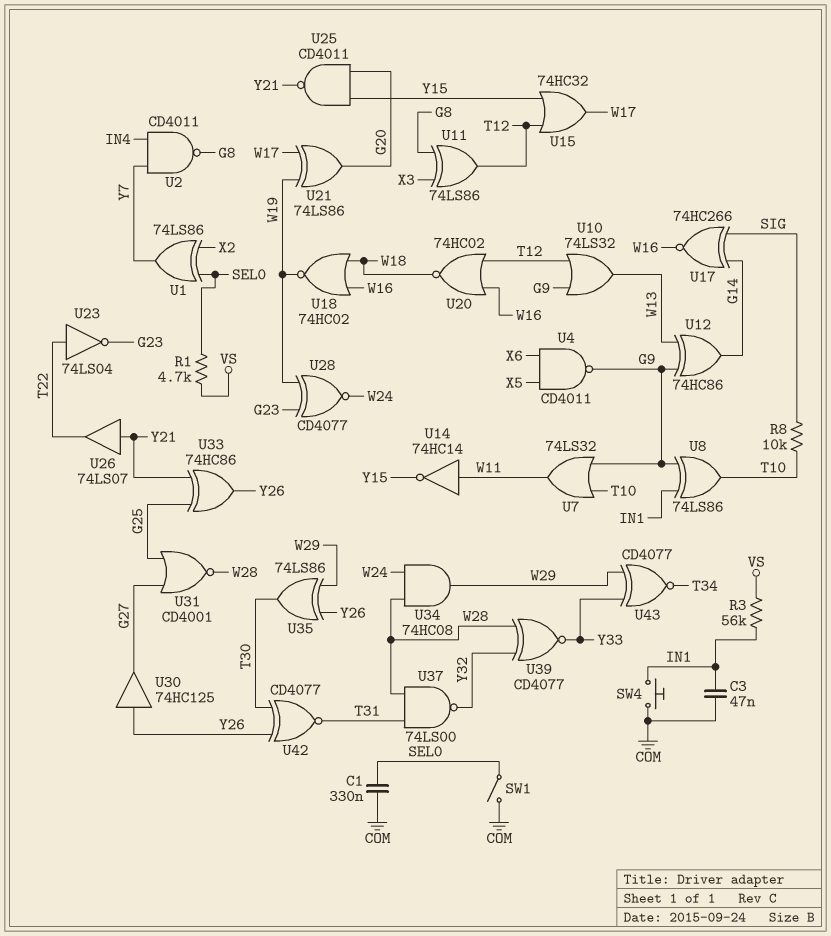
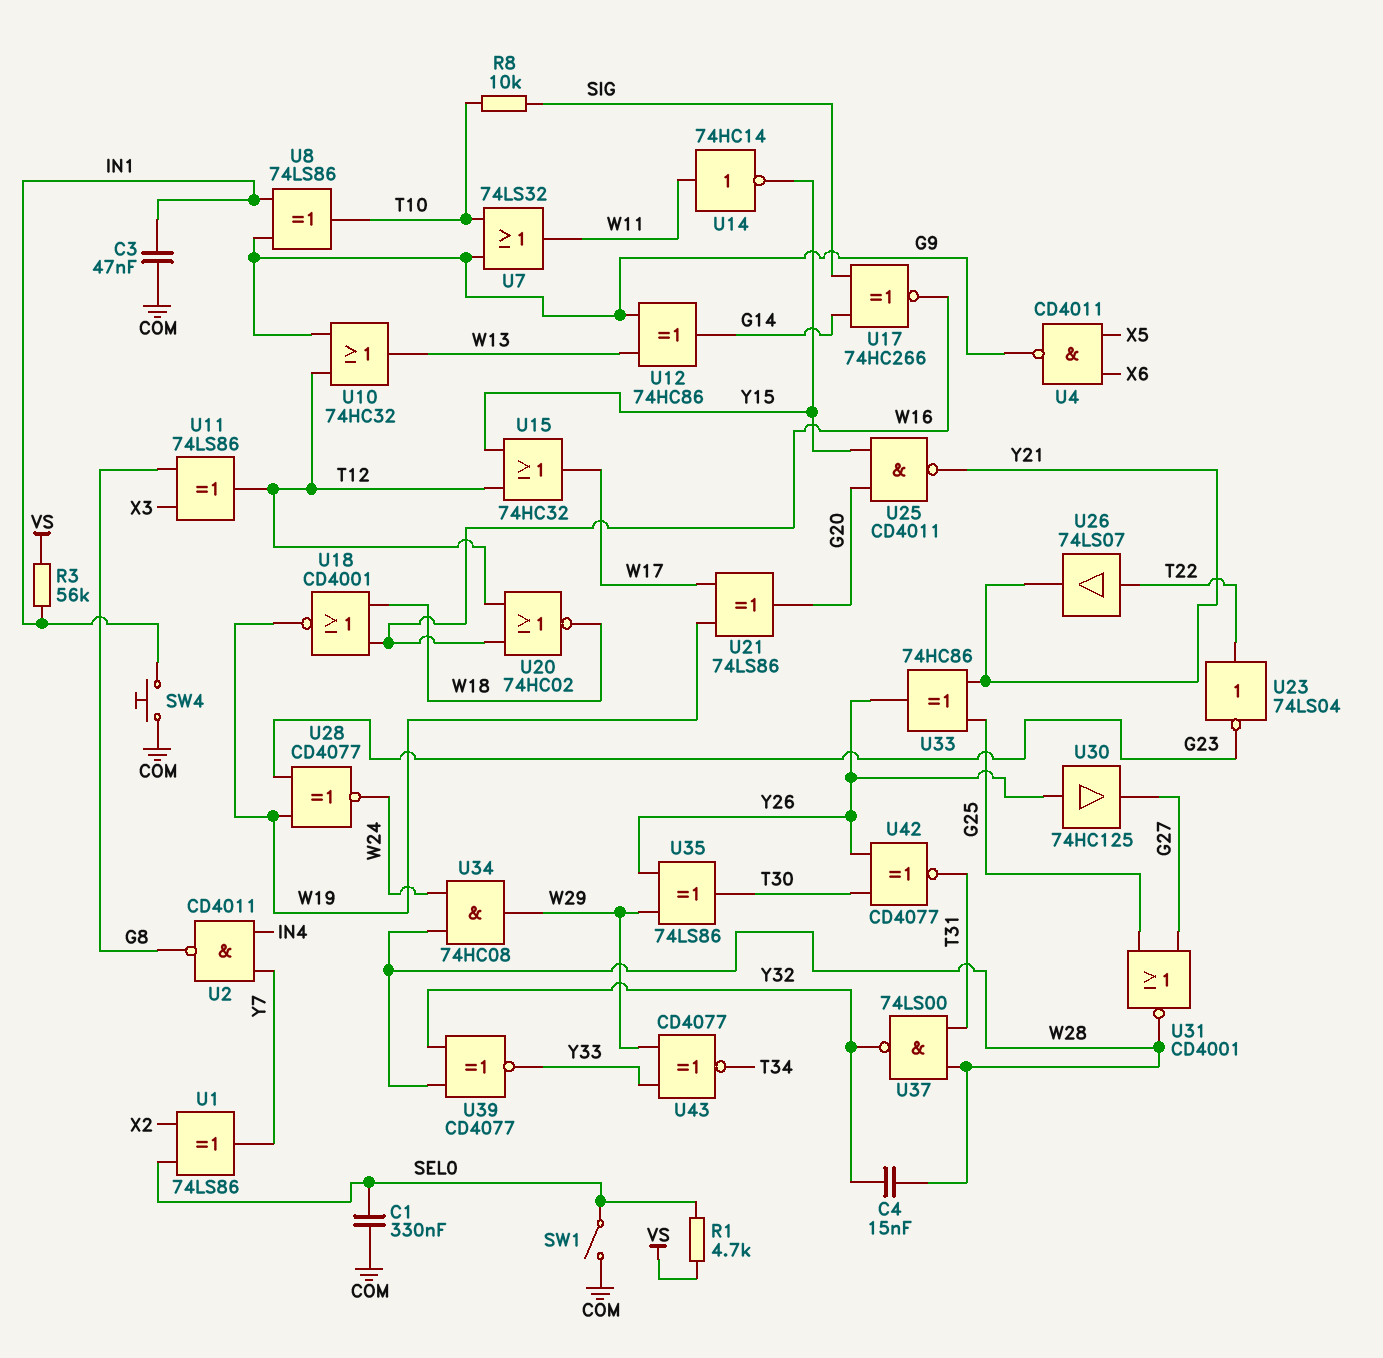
C4: none -> 15nF (W28, Y32)
U10: OR 74LS32 (in G9, in T12, out W13) -> OR 74HC32 (in G9, in T12, out W13)
U18: NOR 74HC02 (in W16, in W18, out W19) -> NOR CD4001 (in W16, in W18, out W19)
U26: buffer 74LS07 (in Y21, out T22) -> buffer 74LS07 (in T22, out Y21)

